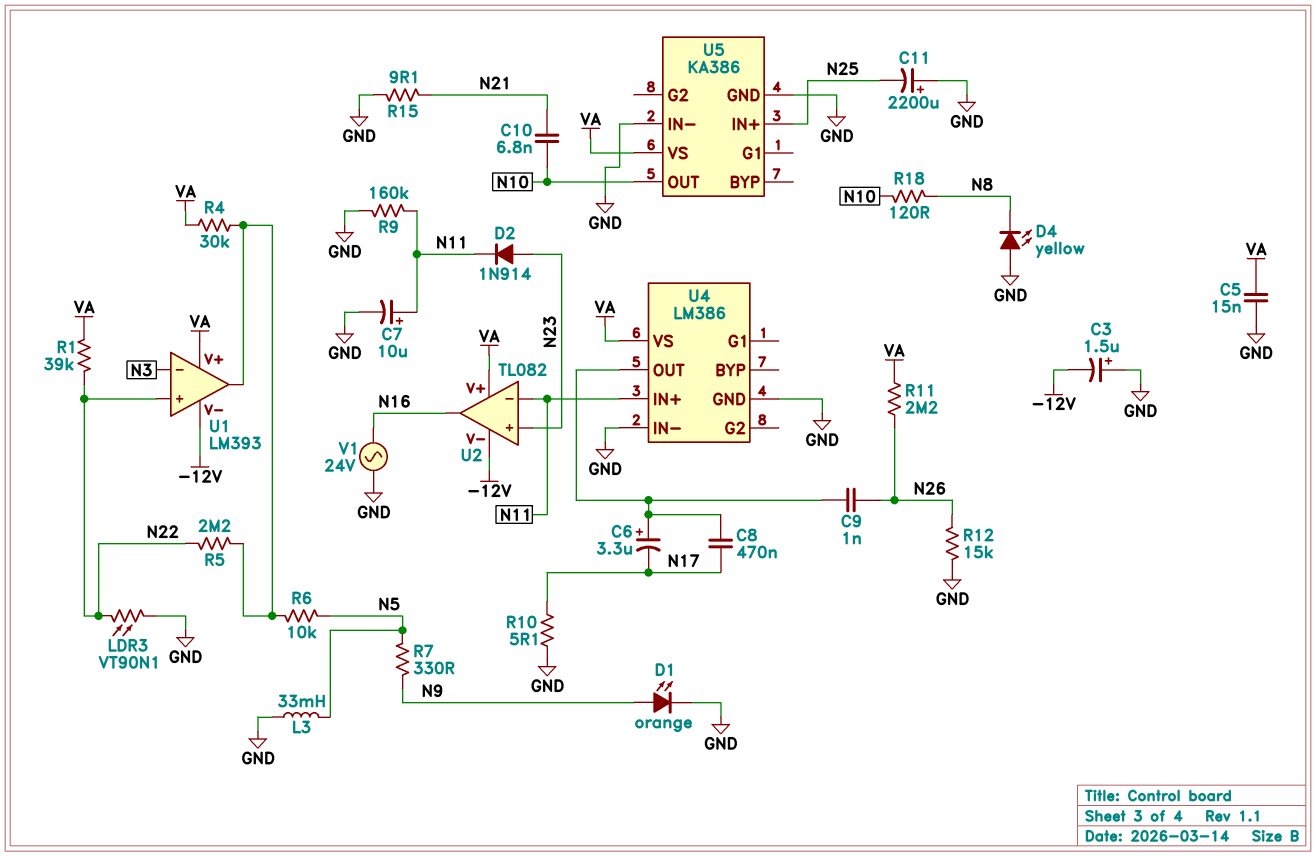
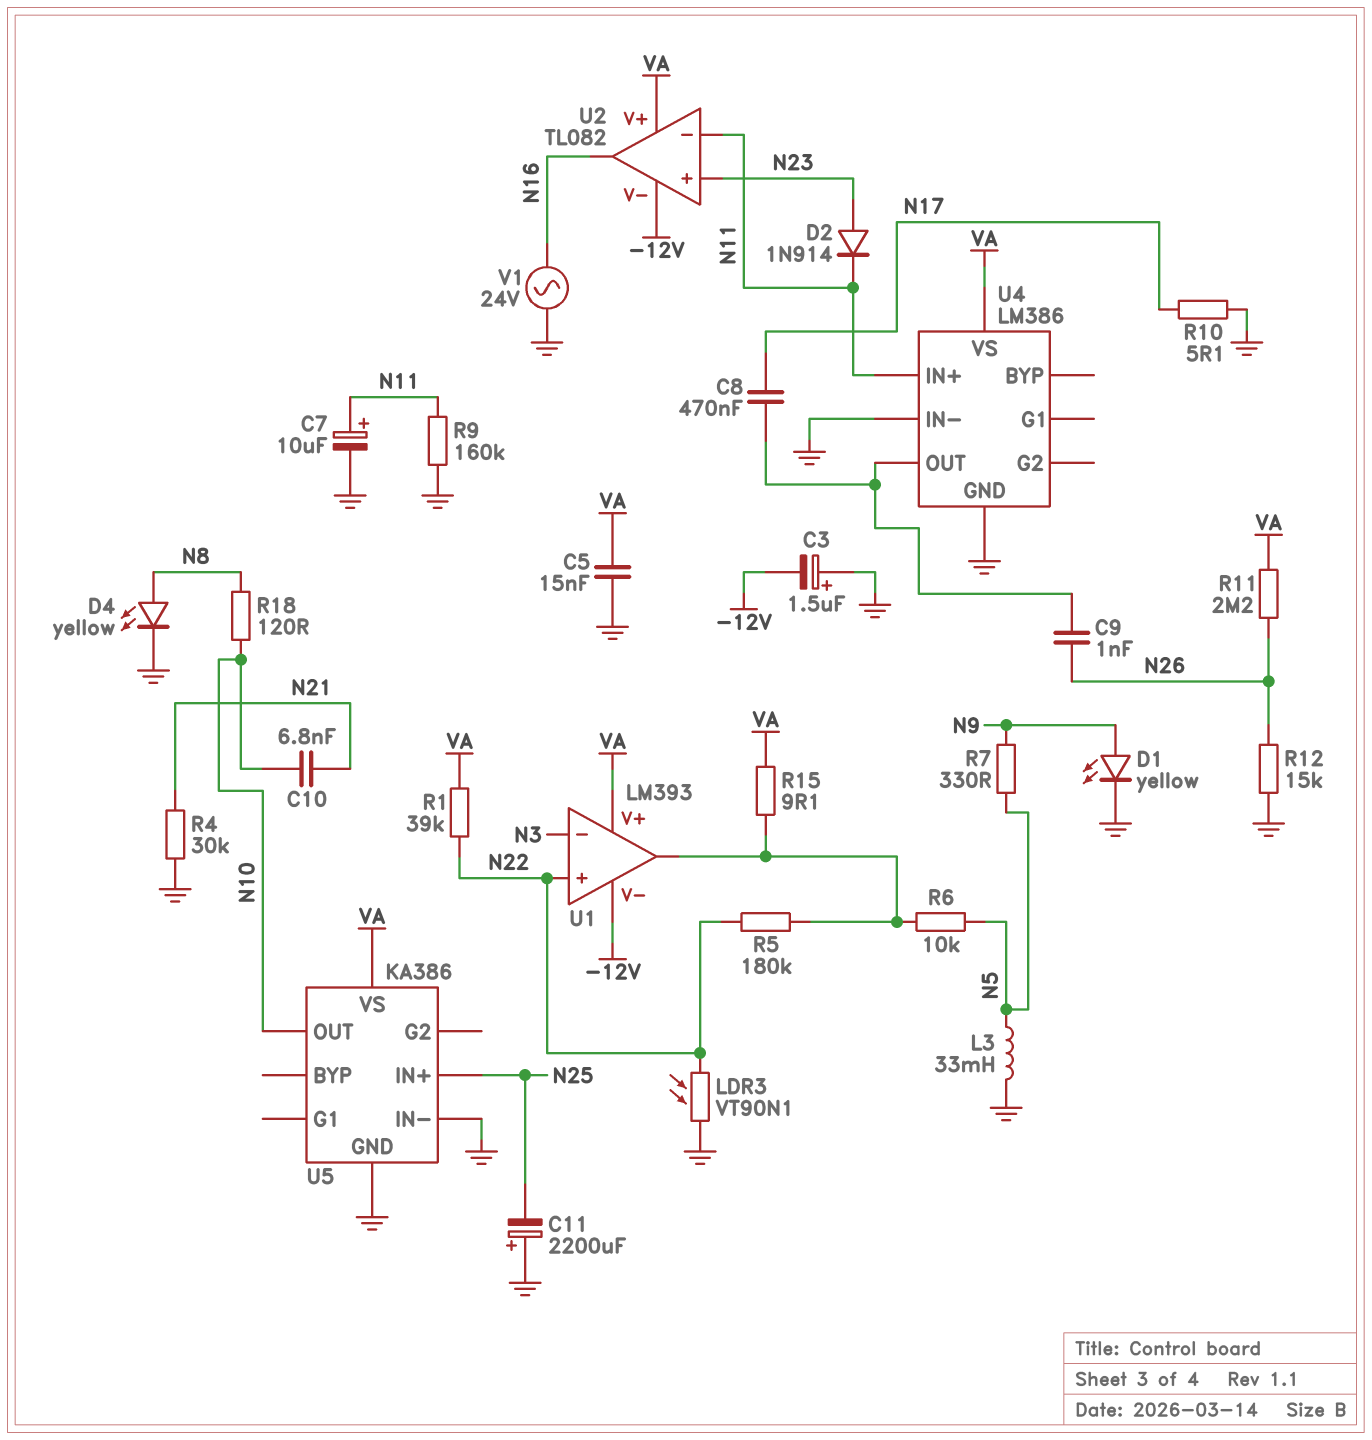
C6: 3.3uF (plus U4/OUT, minus N17) -> none
D1: LED orange (A N9, K GND) -> LED yellow (A N9, K GND)
D4: LED yellow (A GND, K N8) -> LED yellow (A N8, K GND)
R4: 30k (U1/out, VA) -> 30k (GND, N21)
R5: 2.2M (N22, U1/out) -> 180k (N22, U1/out)
R15: 9.1 (GND, N21) -> 9.1 (U1/out, VA)

